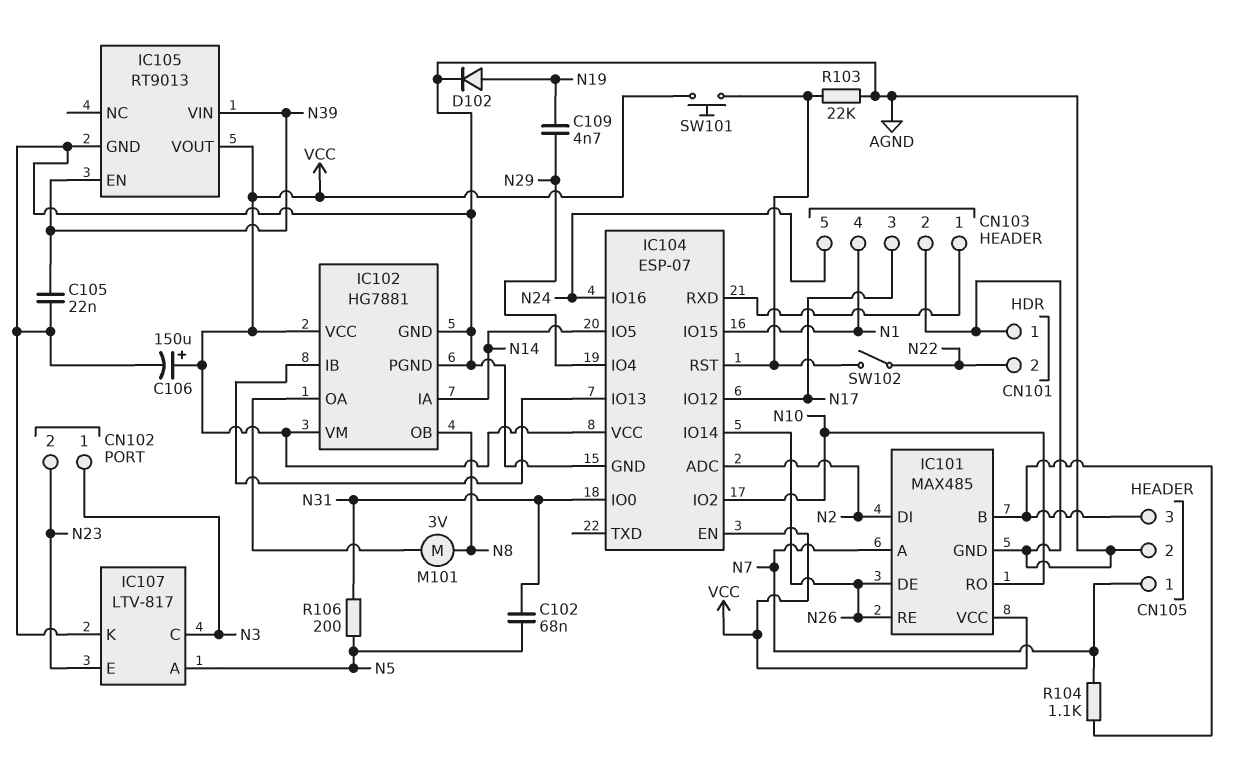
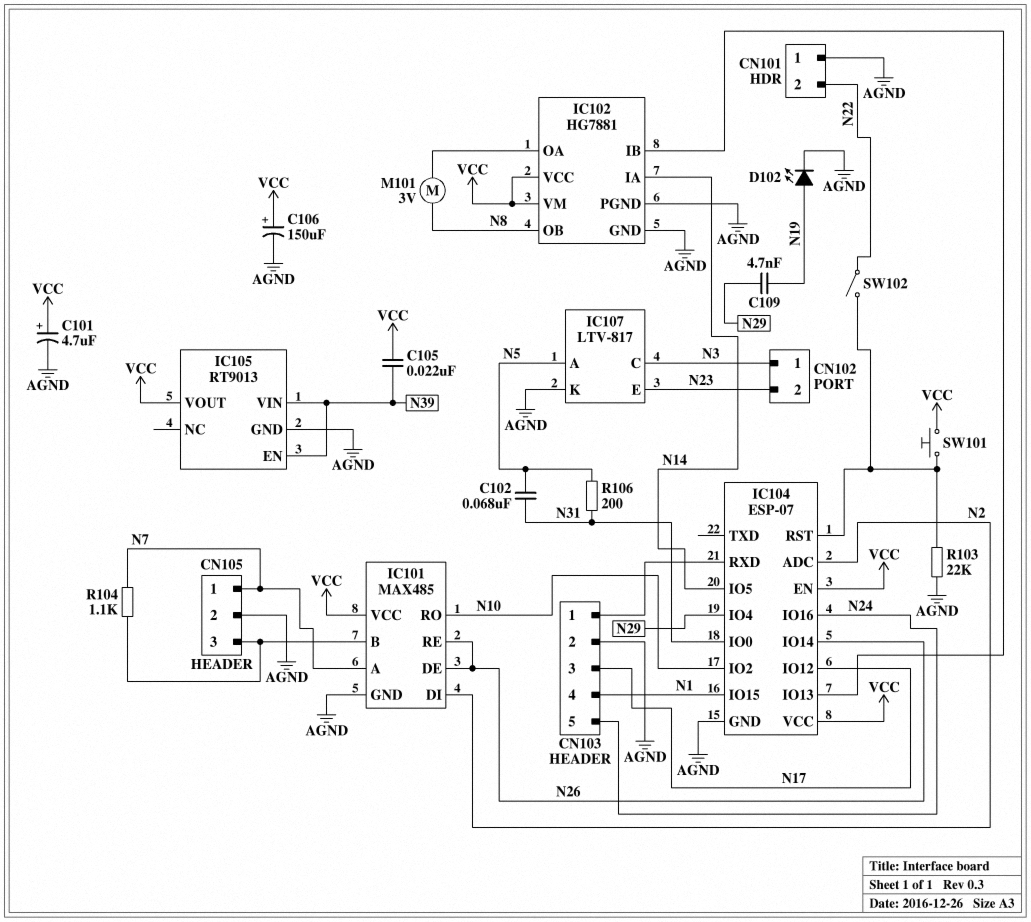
C101: none -> 4.7uF (plus VCC, minus AGND)
C105: 22nF (AGND, N39) -> 22nF (N39, VCC)
D102: diode (A N19, K AGND) -> LED (A N19, K AGND)

